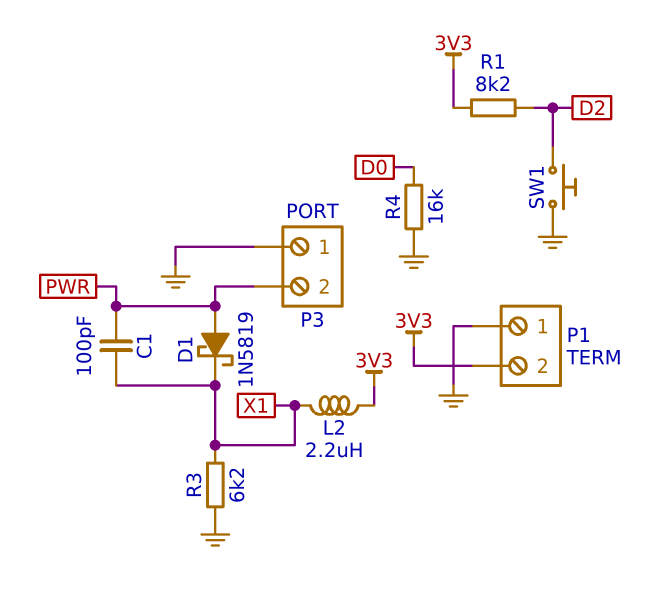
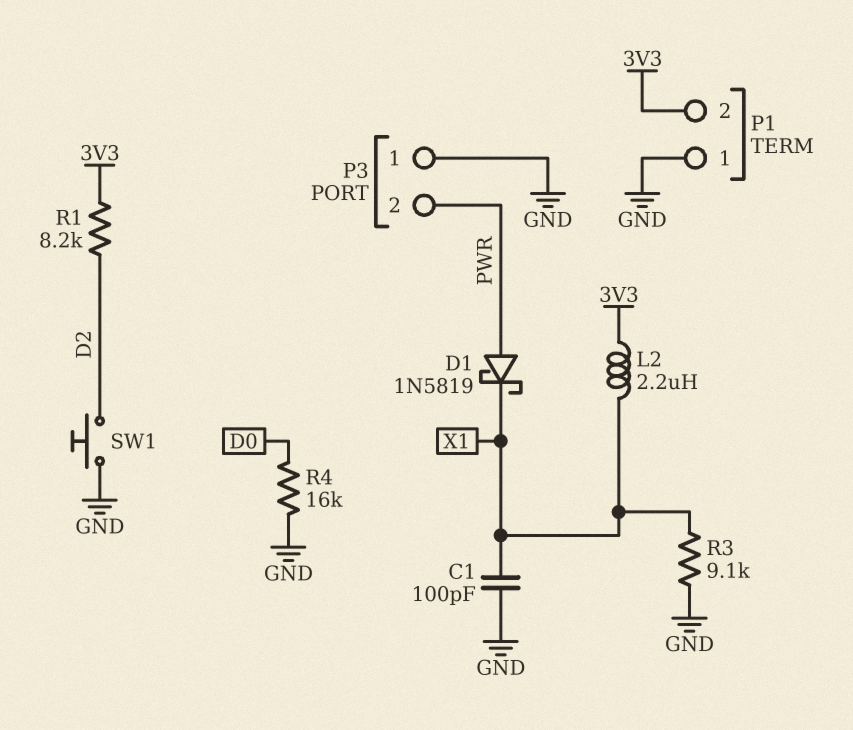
C1: 100pF (PWR, X1) -> 100pF (GND, X1)
R3: 6.2k (GND, X1) -> 9.1k (GND, X1)

